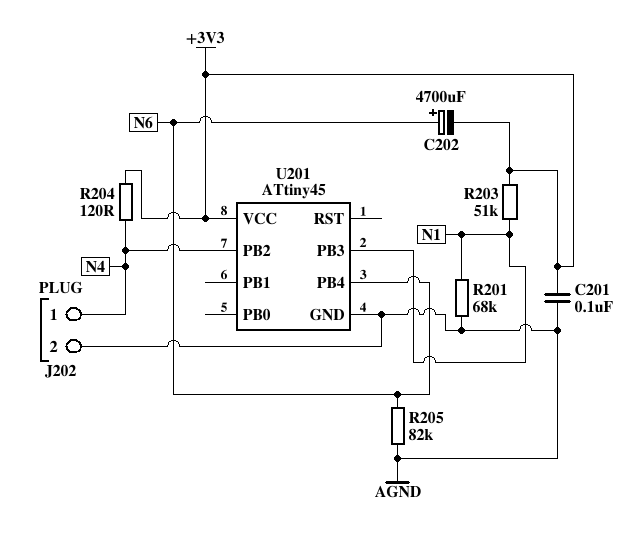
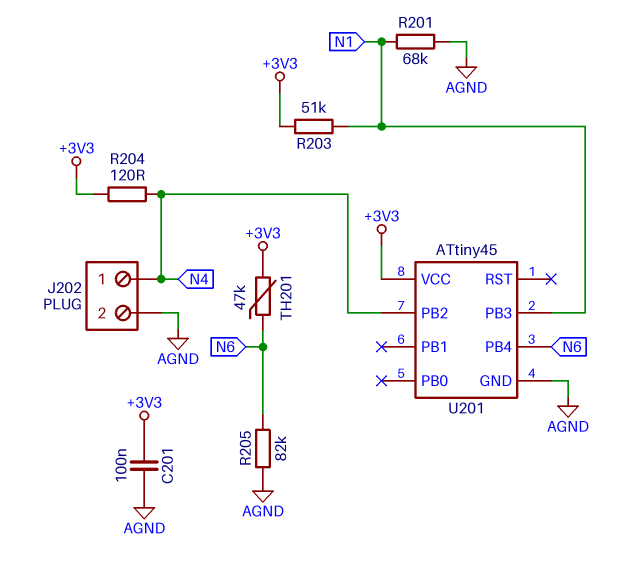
C202: 4700uF (plus N6, minus +3V3) -> none
TH201: none -> 47k (+3V3, N6)

